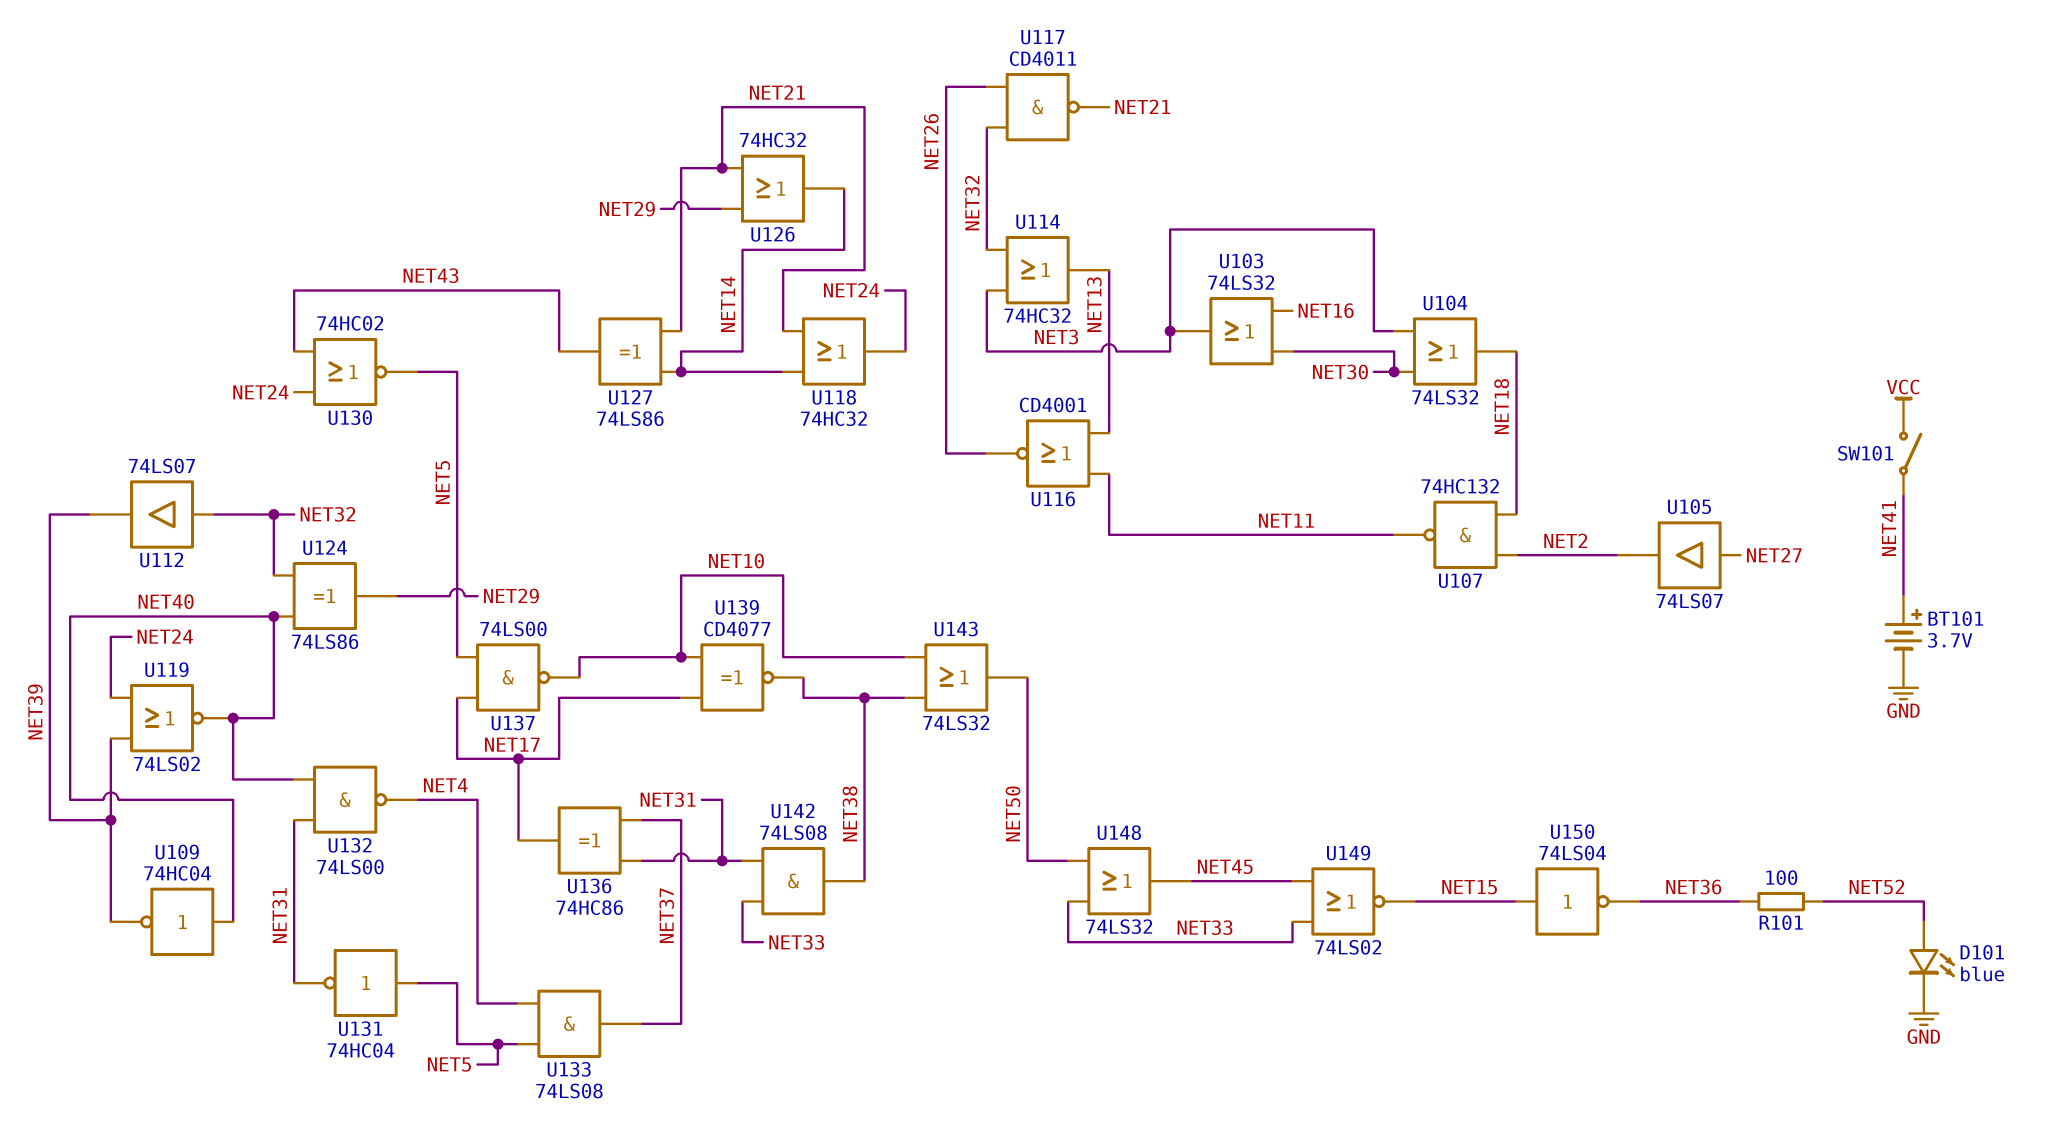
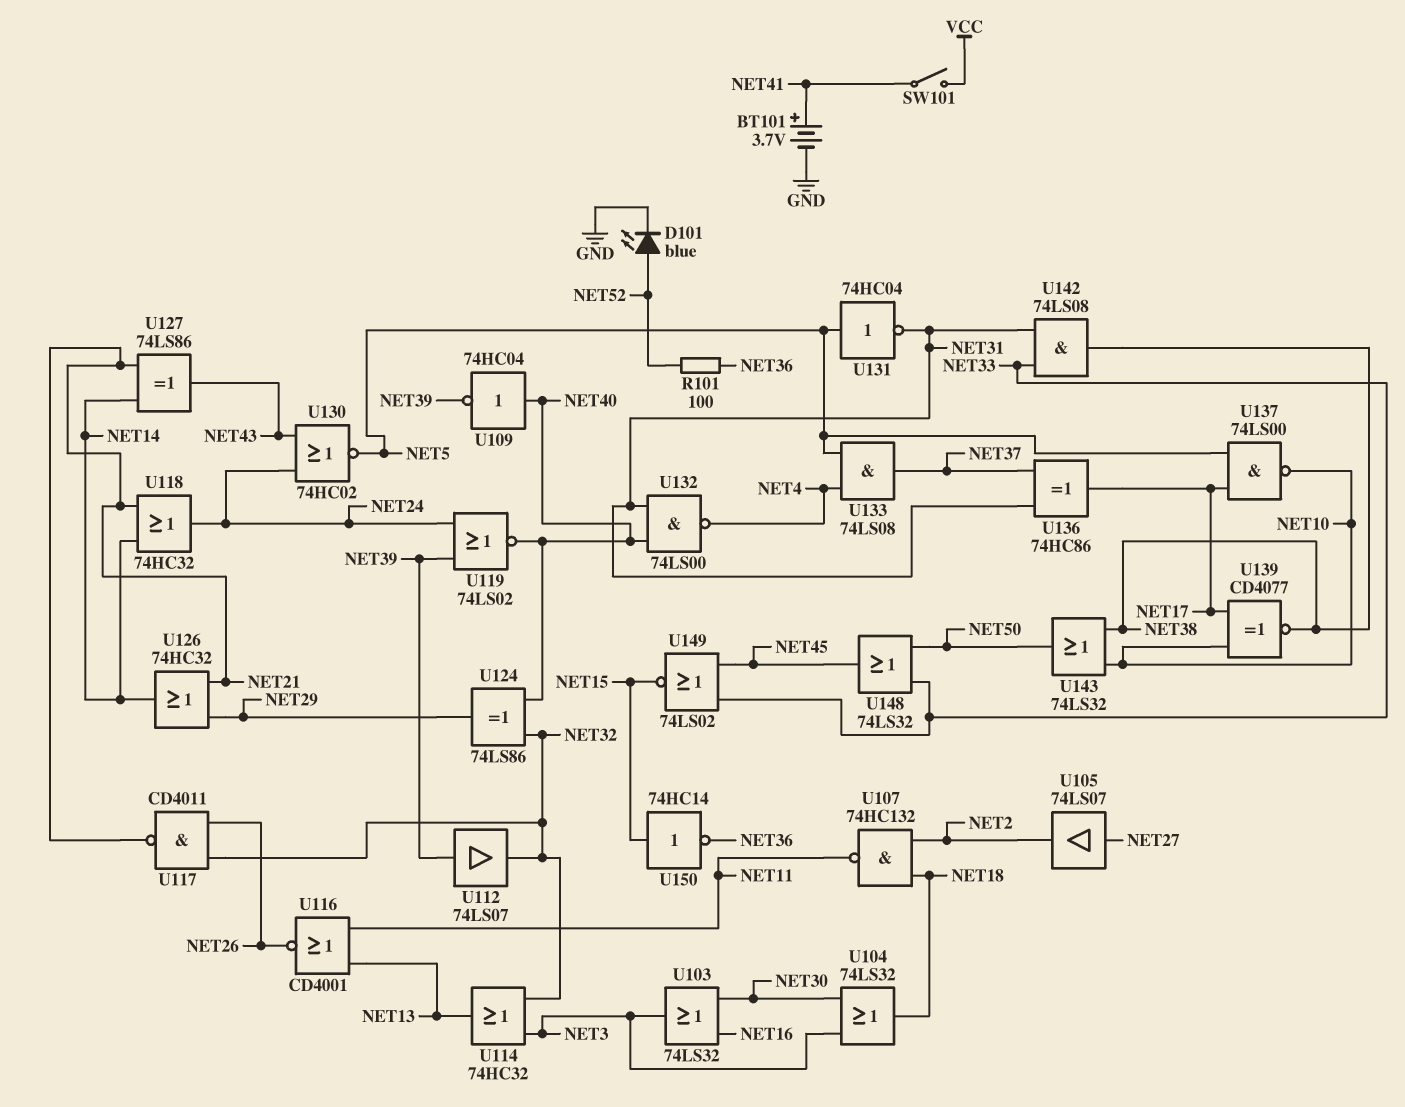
U112: buffer 74LS07 (in NET32, out NET39) -> buffer 74LS07 (in NET39, out NET32)
U150: NOT 74LS04 (in NET15, out NET36) -> NOT 74HC14 (in NET15, out NET36)

